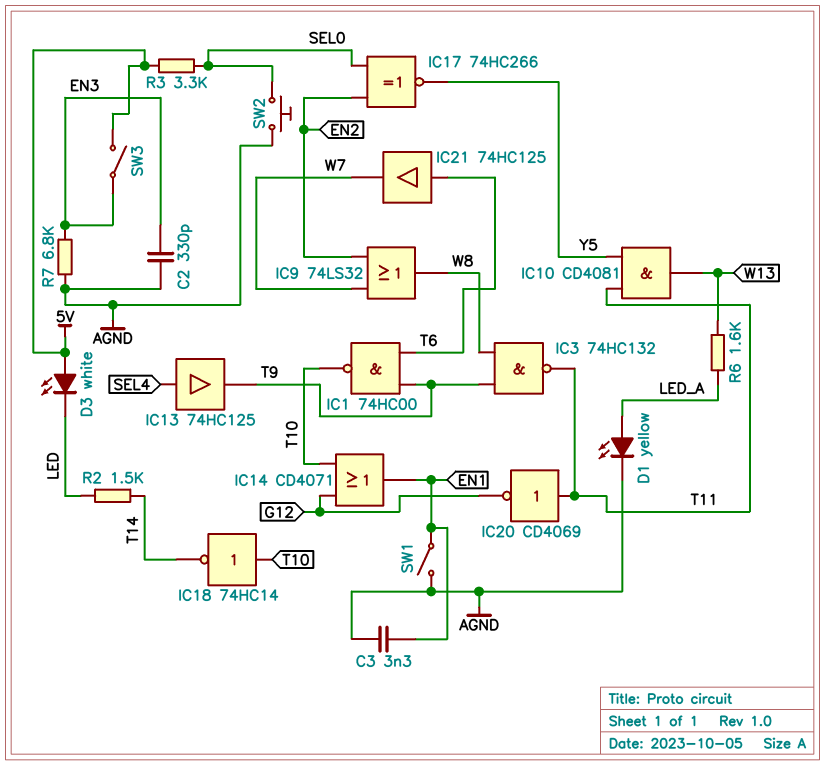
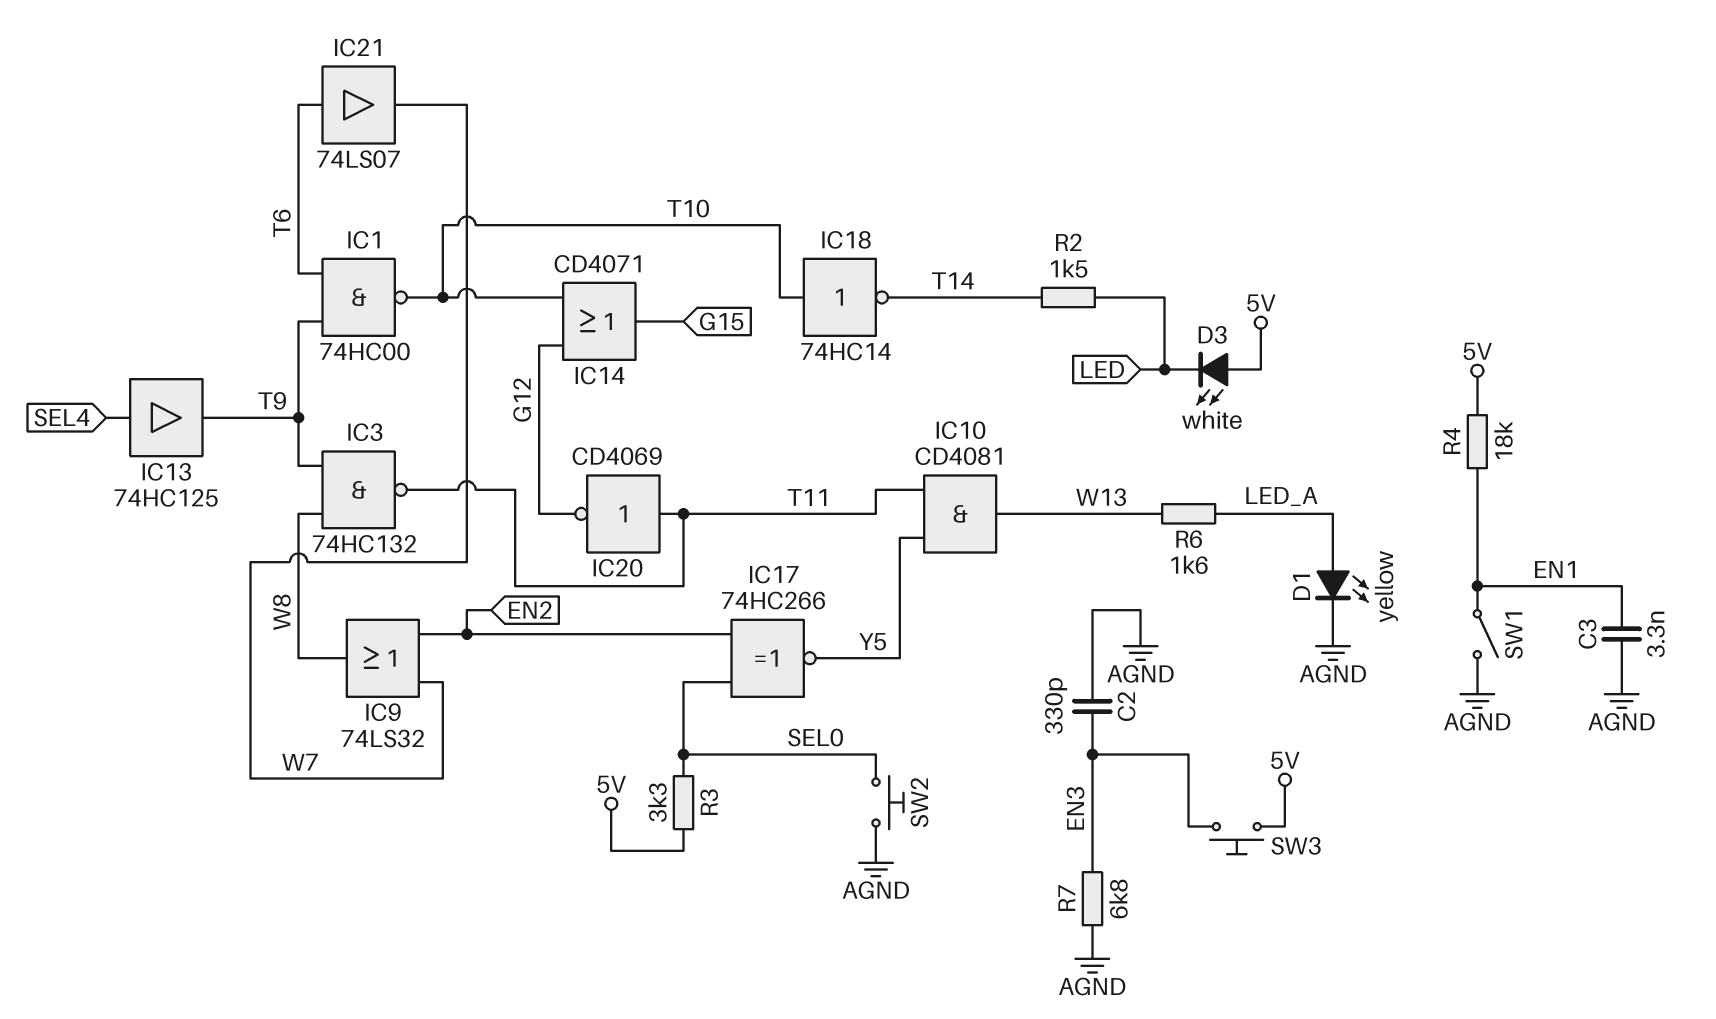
IC14: OR CD4071 (in G12, in T10, out EN1) -> OR CD4071 (in G12, in T10, out G15)
IC21: buffer 74HC125 (in T6, out W7) -> buffer 74LS07 (in T6, out W7)
R4: none -> 18k (5V, EN1)
SW3: switch (5V, EN3) -> button (5V, EN3)

